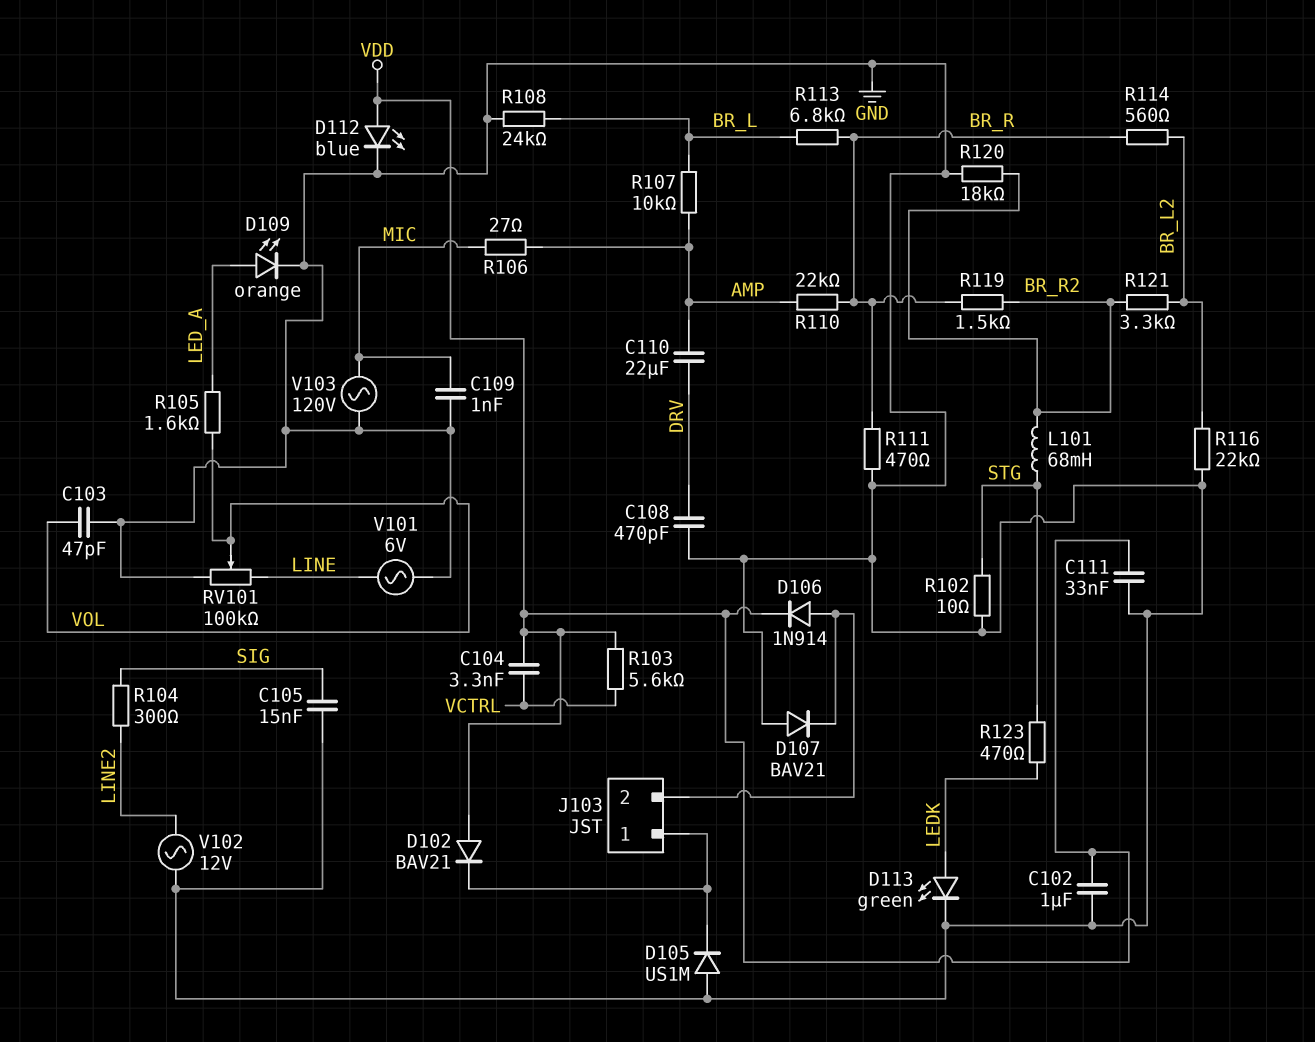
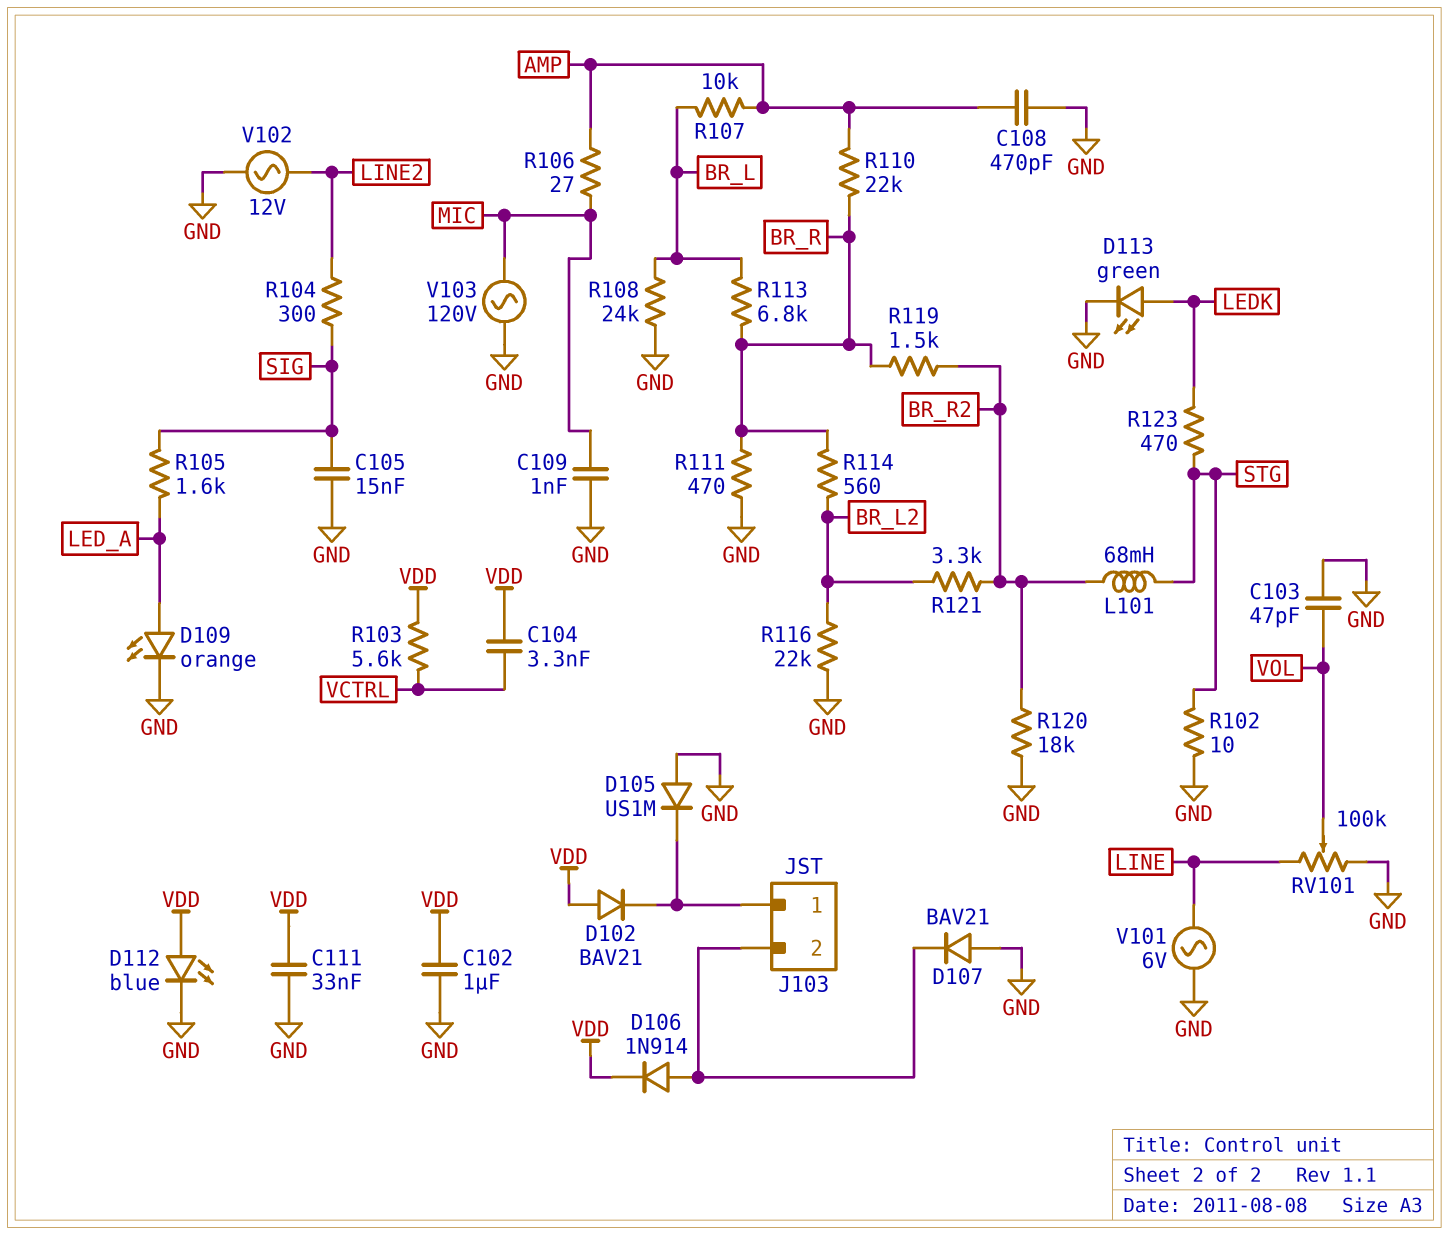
C108: 470pF (DRV, GND) -> 470pF (AMP, GND)
C110: 22uF (AMP, DRV) -> none
R105: 1.6k (LED_A, VOL) -> 1.6k (LED_A, SIG)

